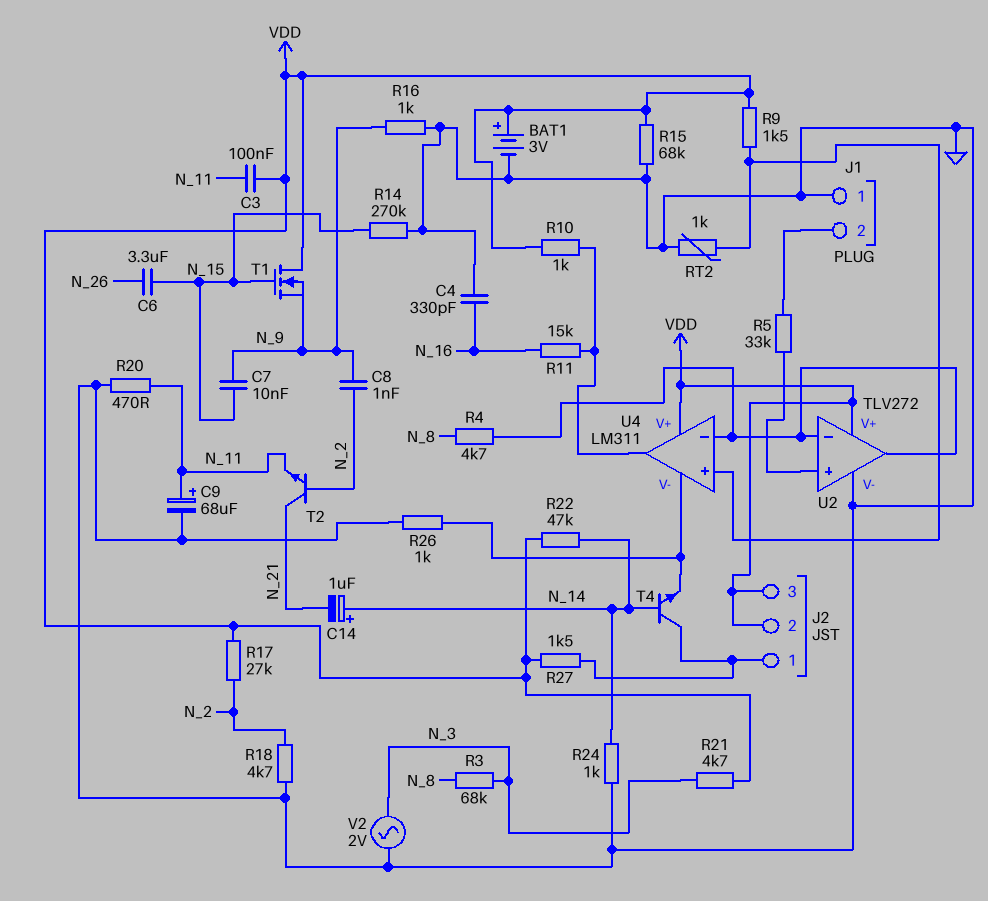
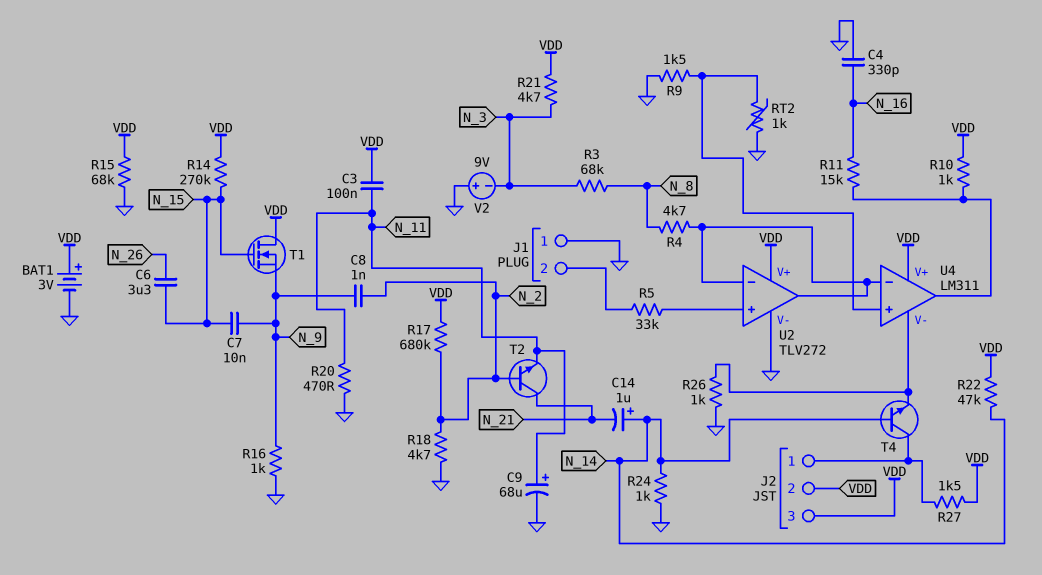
R9: 1.5k (U4/in+, VDD) -> 1.5k (GND, U4/in+)
R14: 270k (GND, N_15) -> 270k (N_15, VDD)
R17: 27k (N_2, VDD) -> 680k (N_2, VDD)
V2: AC 2V (GND, N_3) -> 9V (plus GND, minus N_3)

